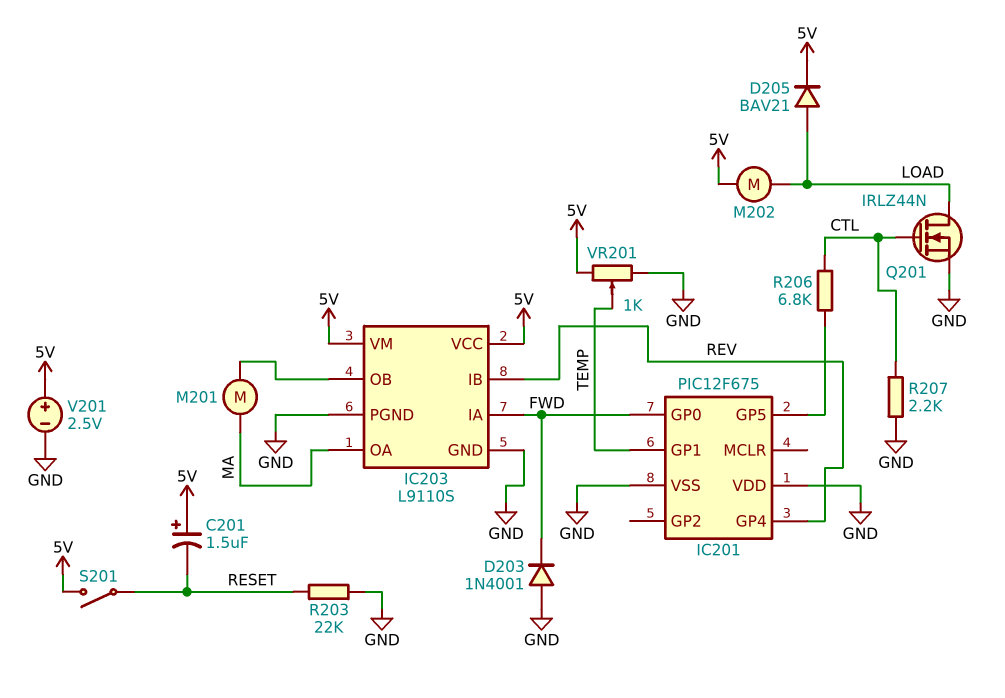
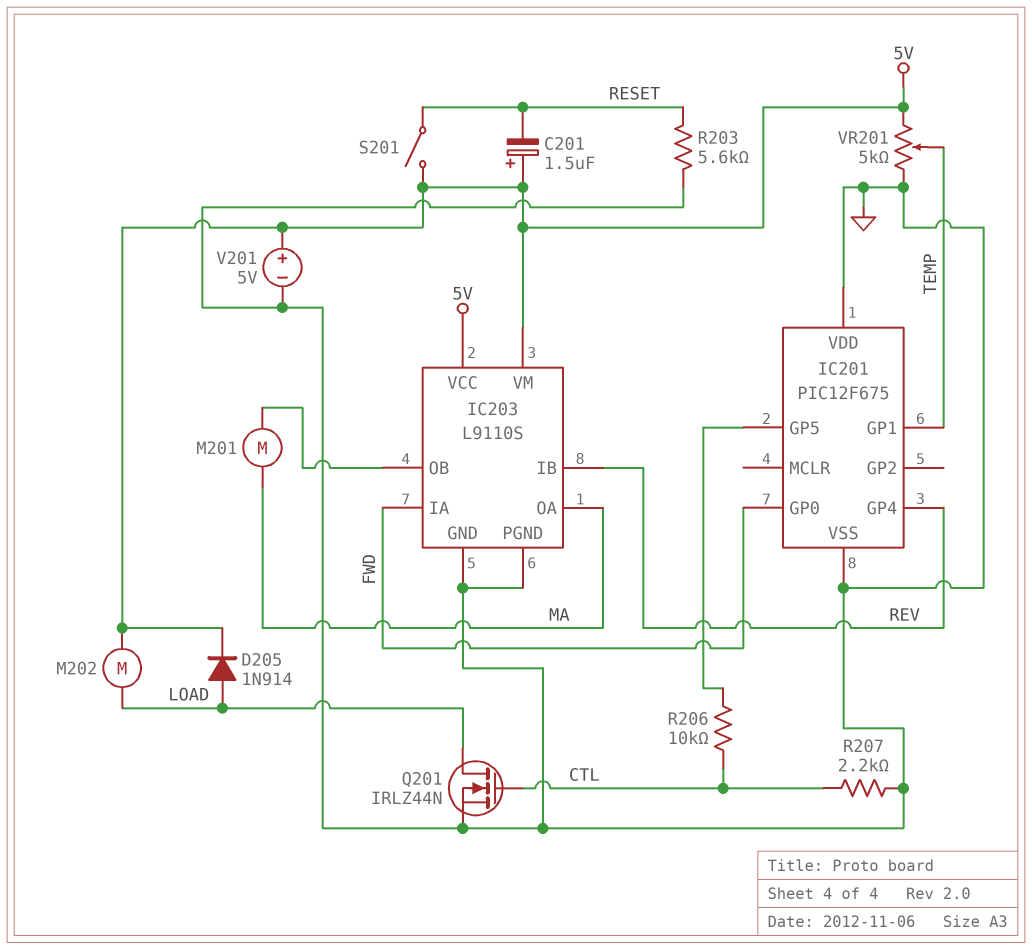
D203: diode 1N4001 (A GND, K FWD) -> none
D205: diode BAV21 (A LOAD, K 5V) -> diode 1N914 (A LOAD, K 5V)
R203: 22k (GND, RESET) -> 5.6k (GND, RESET)
R206: 6.8k (CTL, IC201/GP5) -> 10k (CTL, IC201/GP5)
V201: 2.5V (plus 5V, minus GND) -> 5V (plus 5V, minus GND)
VR201: 1k (5V, GND, wiper TEMP) -> 5k (5V, GND, wiper TEMP)

